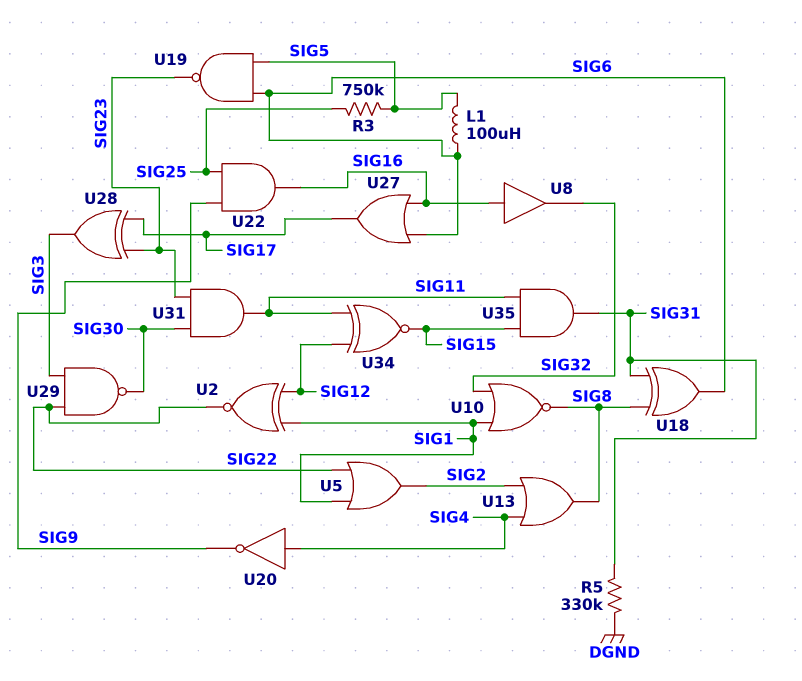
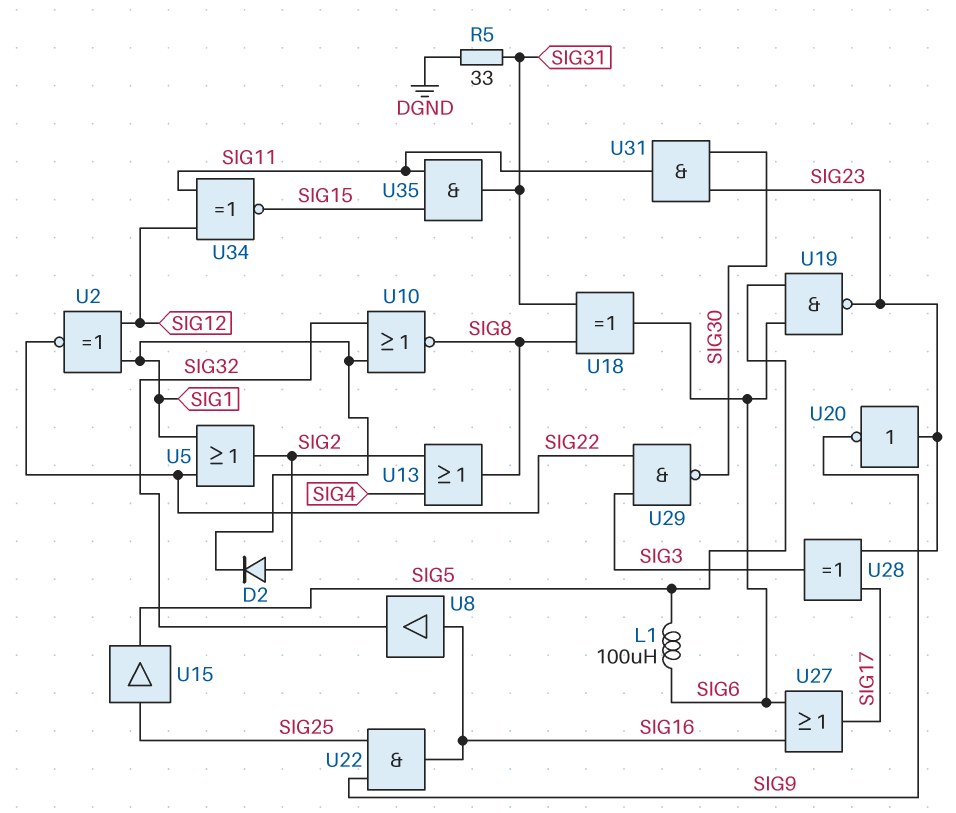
D2: none -> diode (A SIG2, K SIG1)
R3: 750k (SIG5, SIG25) -> none
R5: 330k (DGND, SIG31) -> 33 (DGND, SIG31)
U15: none -> buffer (in SIG25, out SIG5)
U20: NOT (in SIG4, out SIG9) -> NOT (in SIG23, out SIG9)

